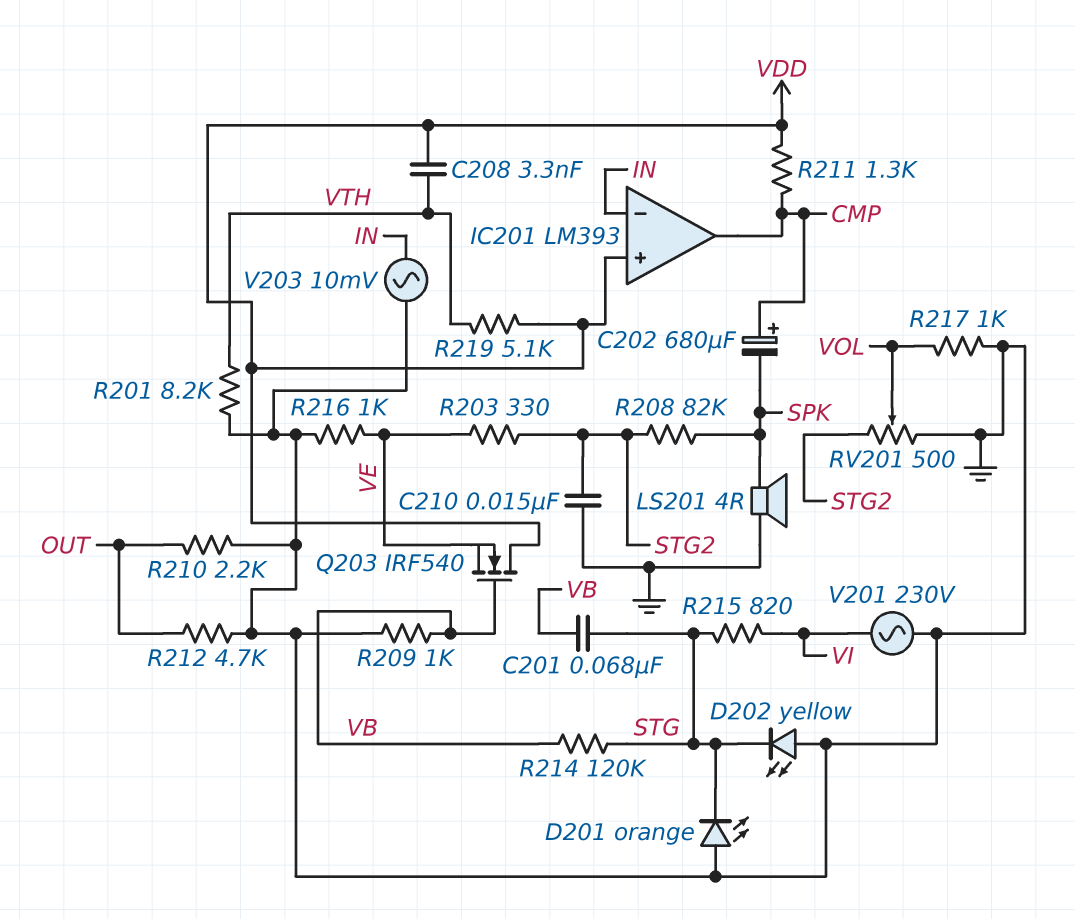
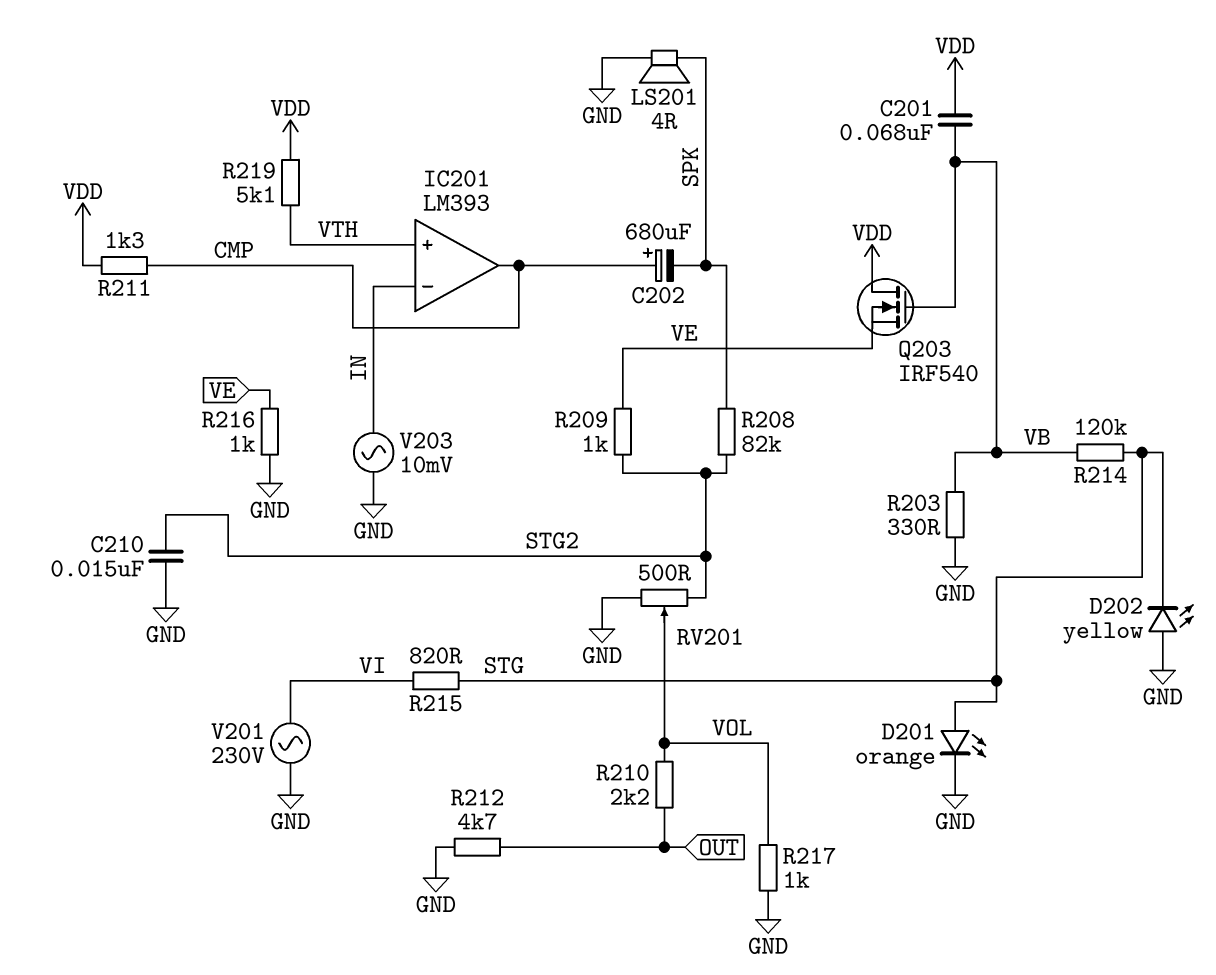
C201: 68nF (STG, VB) -> 68nF (VB, VDD)
C208: 3.3nF (VDD, VTH) -> none
D201: LED orange (A GND, K STG) -> LED orange (A STG, K GND)
IC201 pin in+: VDD -> VTH
R201: 8.2k (GND, VTH) -> none
R203: 330 (STG2, VE) -> 330 (GND, VB)
R209: 1k (GND, VB) -> 1k (STG2, VE)
R210: 2.2k (GND, OUT) -> 2.2k (OUT, VOL)

